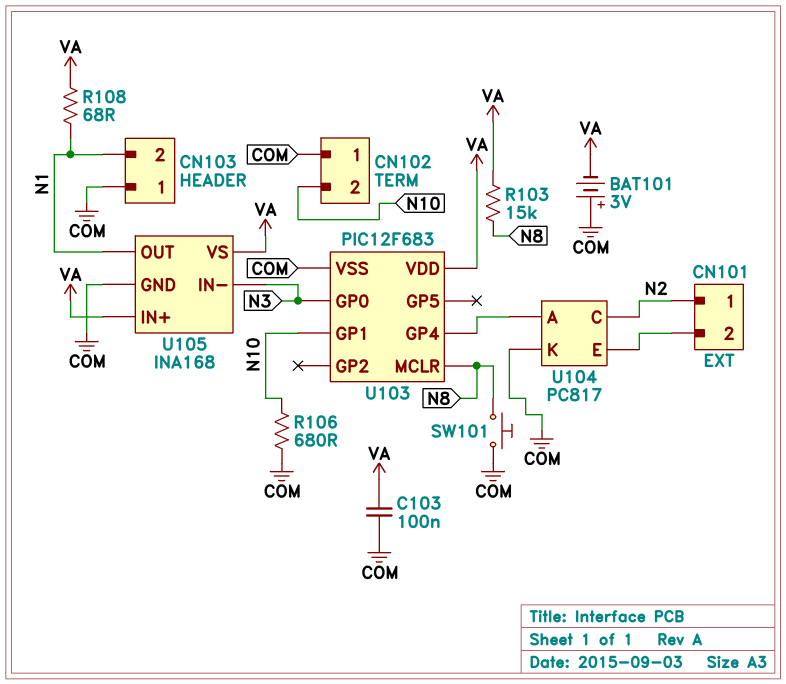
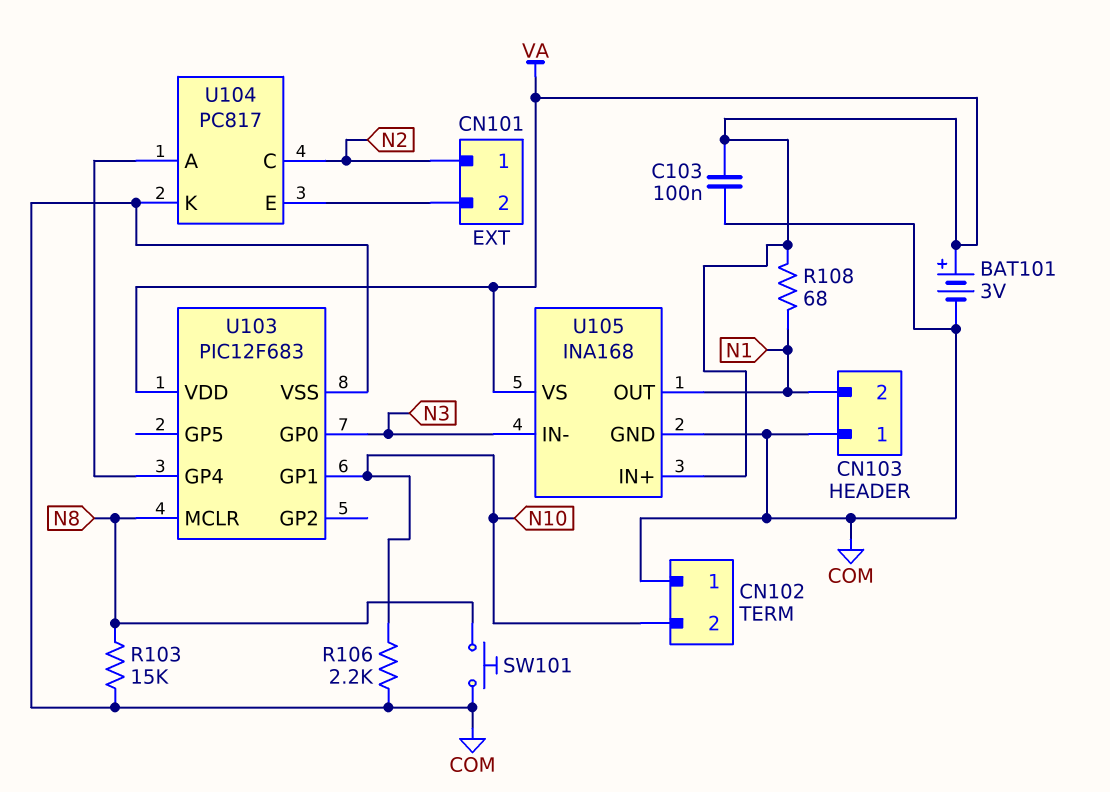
BAT101: 3V (plus COM, minus VA) -> 3V (plus VA, minus COM)
R103: 15k (N8, VA) -> 15k (COM, N8)
R106: 680 (COM, N10) -> 2.2k (COM, N10)

